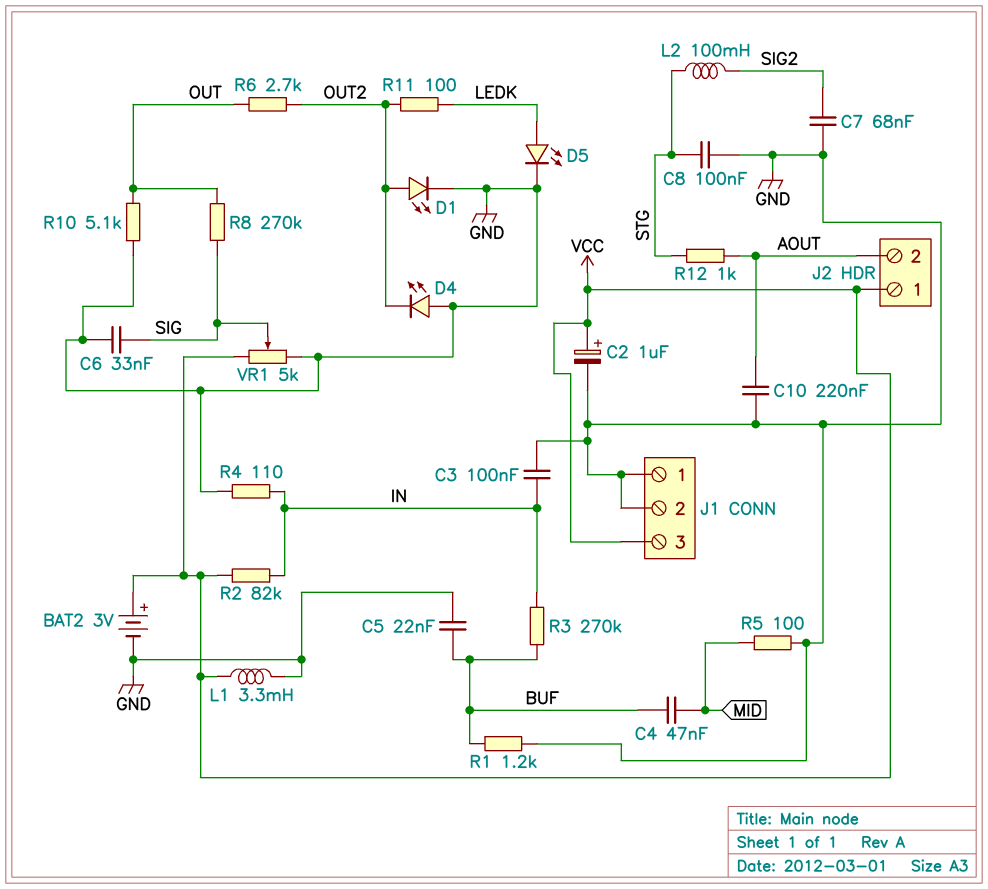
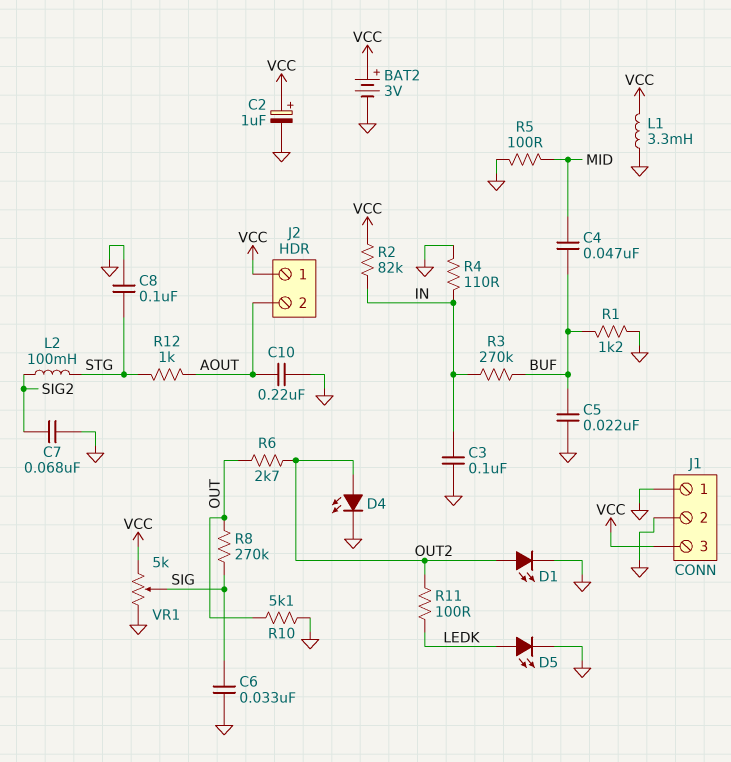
D4: LED (A GND, K OUT2) -> LED (A OUT2, K GND)

